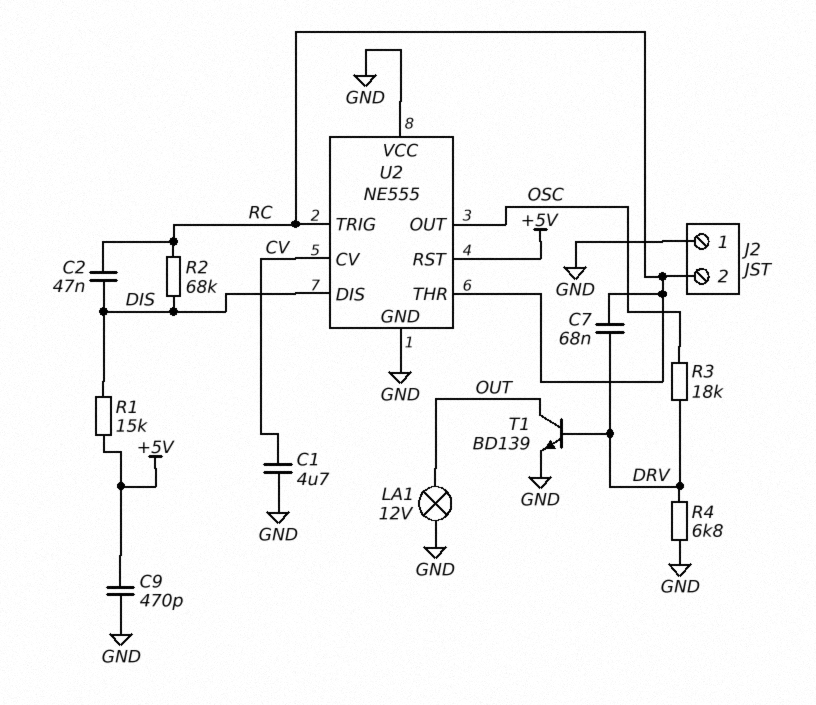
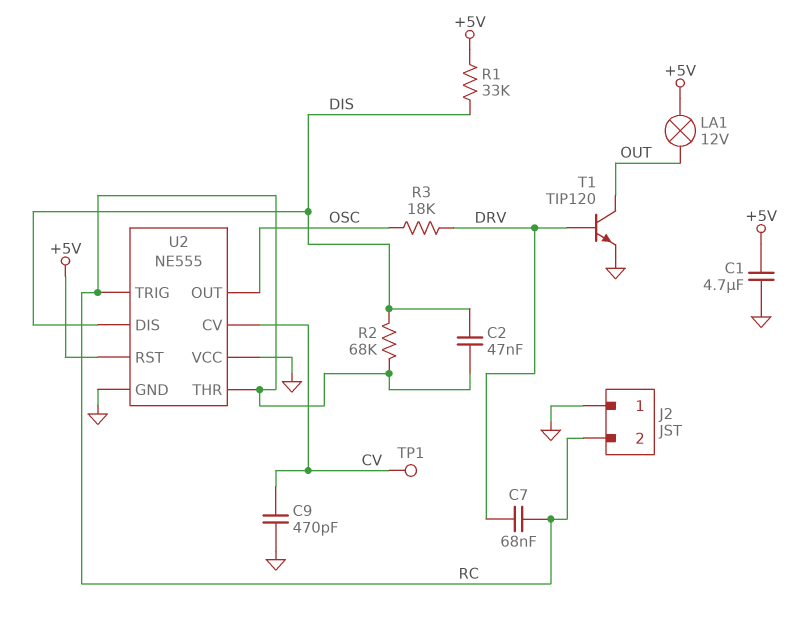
C1: 4.7uF (CV, GND) -> 4.7uF (+5V, GND)
C9: 470pF (+5V, GND) -> 470pF (CV, GND)
LA1: lamp 12V (GND, OUT) -> lamp 12V (+5V, OUT)
R1: 15k (+5V, DIS) -> 33k (+5V, DIS)
R4: 6.8k (DRV, GND) -> none
T1: NPN BD139 (B DRV, C OUT, E GND) -> NPN TIP120 (B DRV, C OUT, E GND)
TP1: none -> test point (CV)

